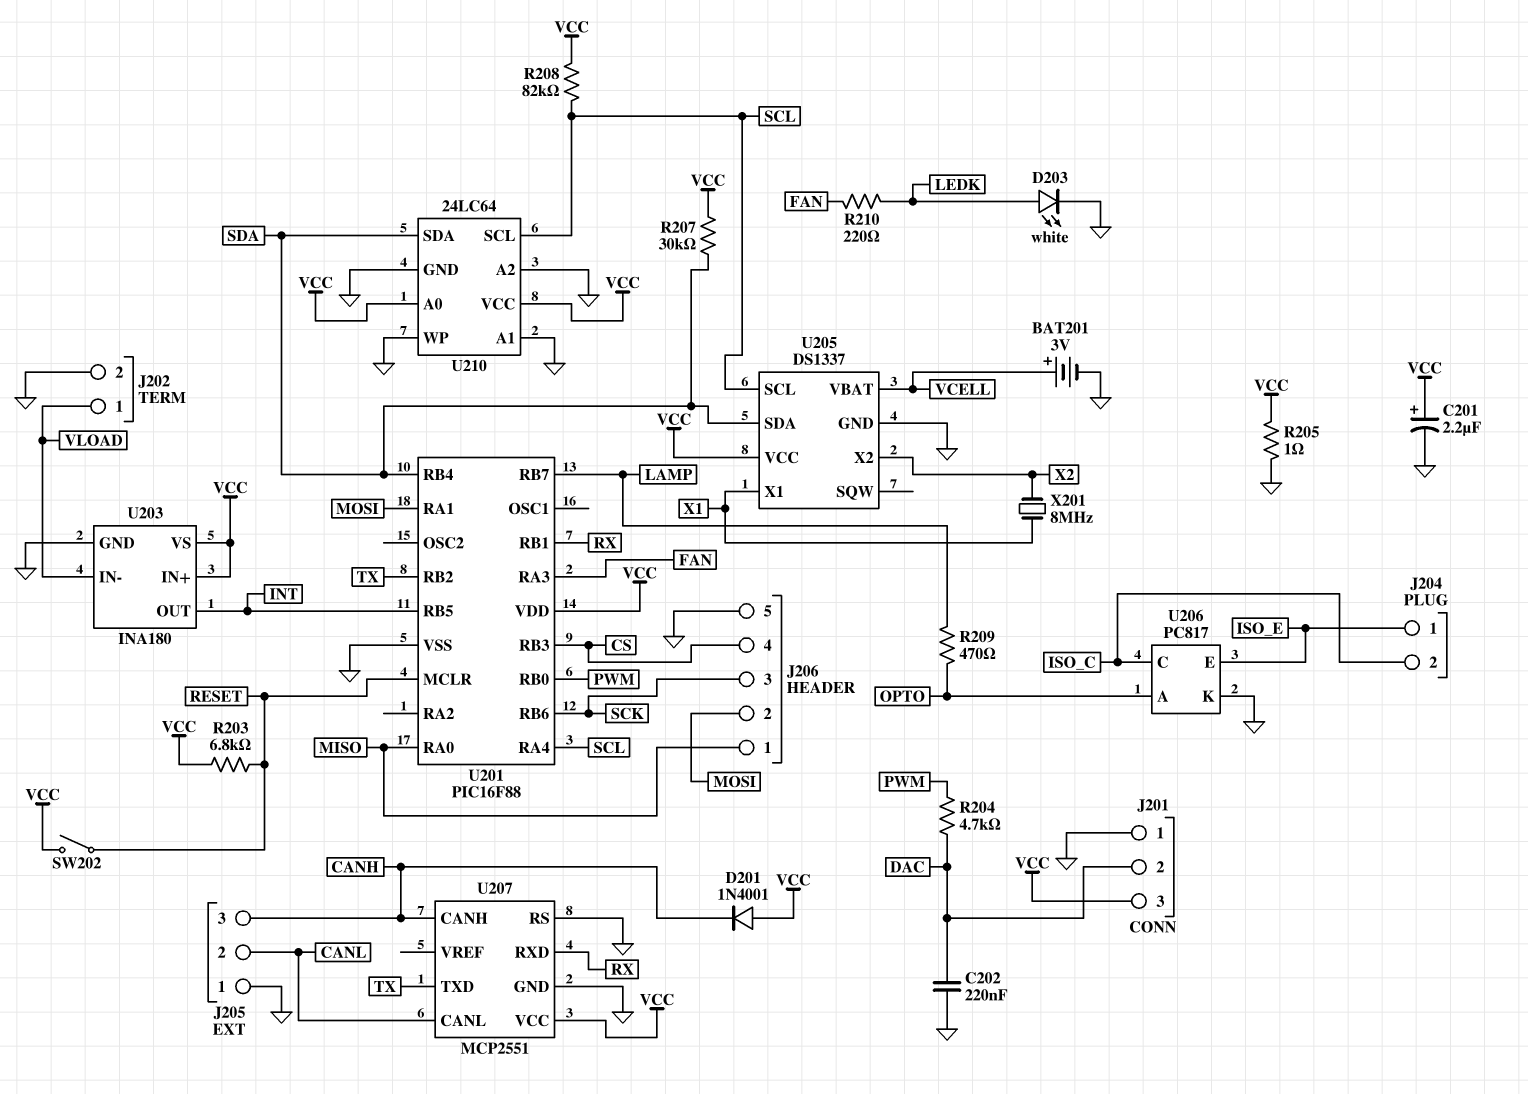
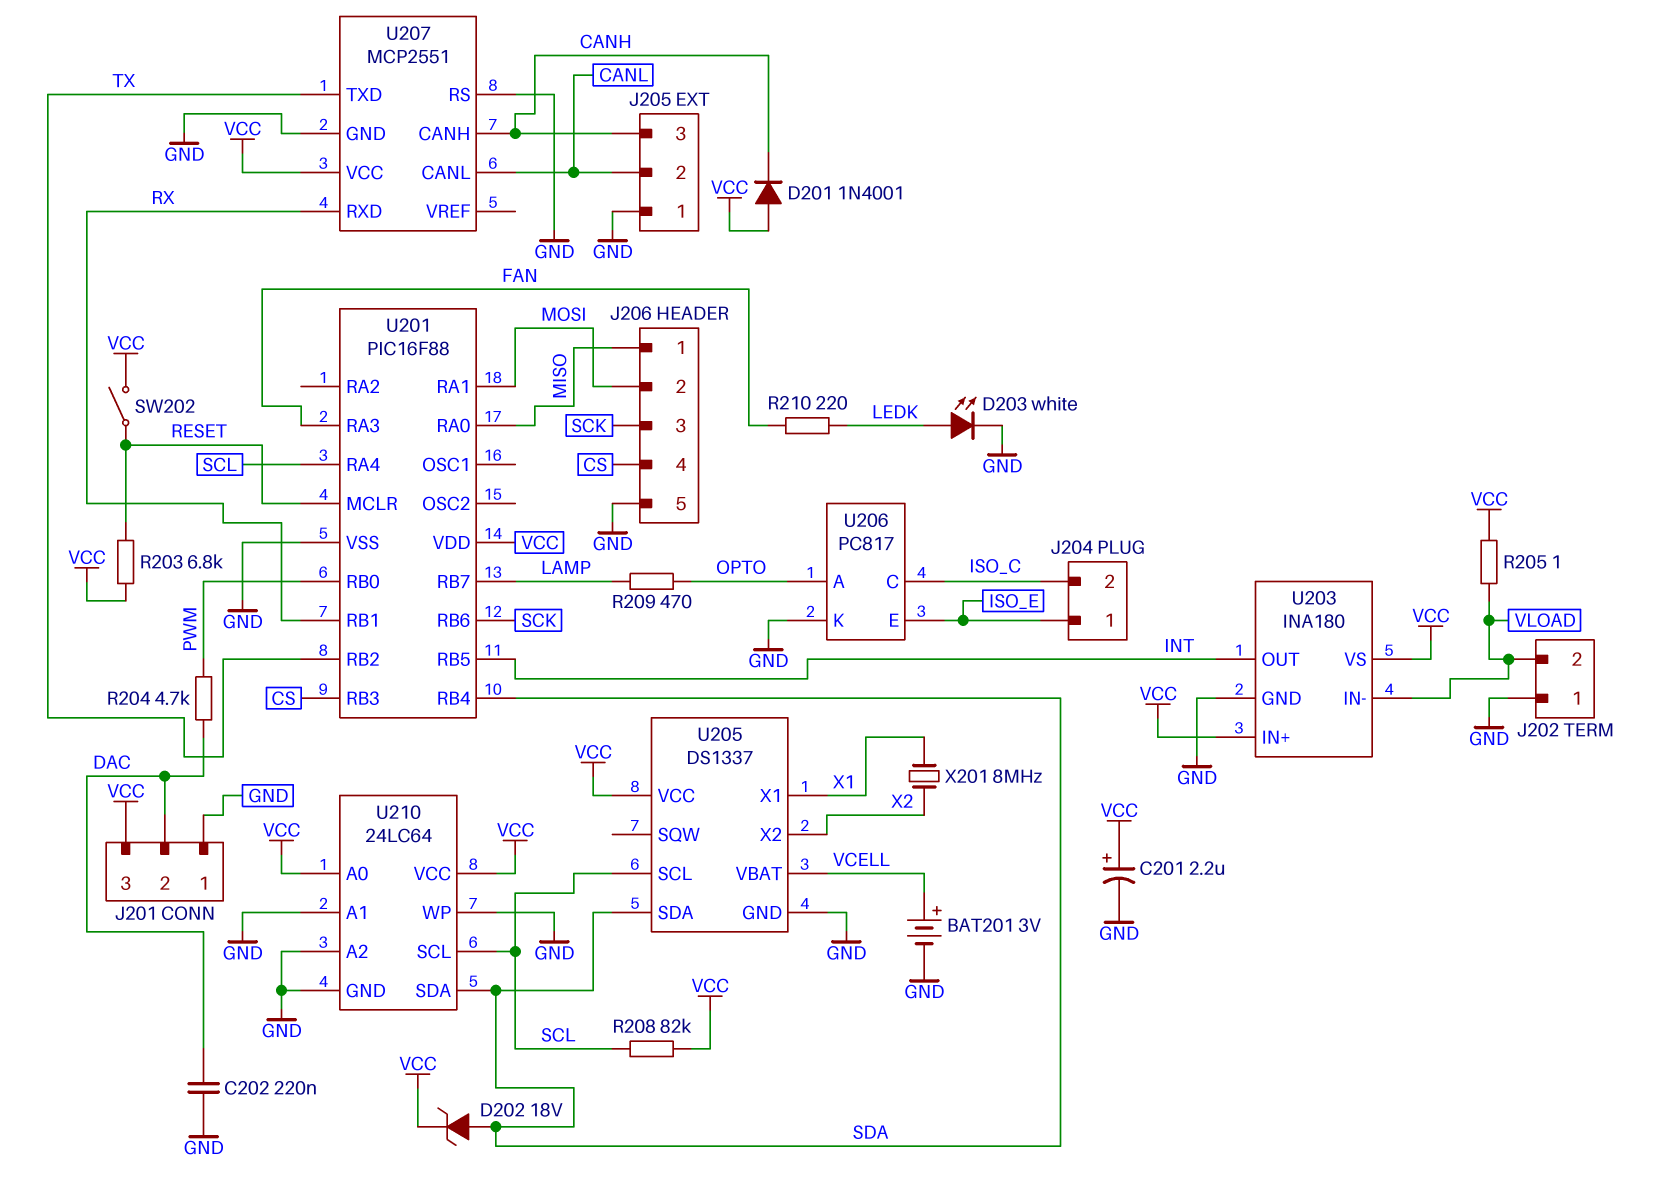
D202: none -> zener 18V (A SDA, K VCC)
J202 pin 1: VLOAD -> GND
J202 pin 2: GND -> VLOAD
R205: 1 (GND, VCC) -> 1 (VCC, VLOAD)
R207: 30k (SDA, VCC) -> none

